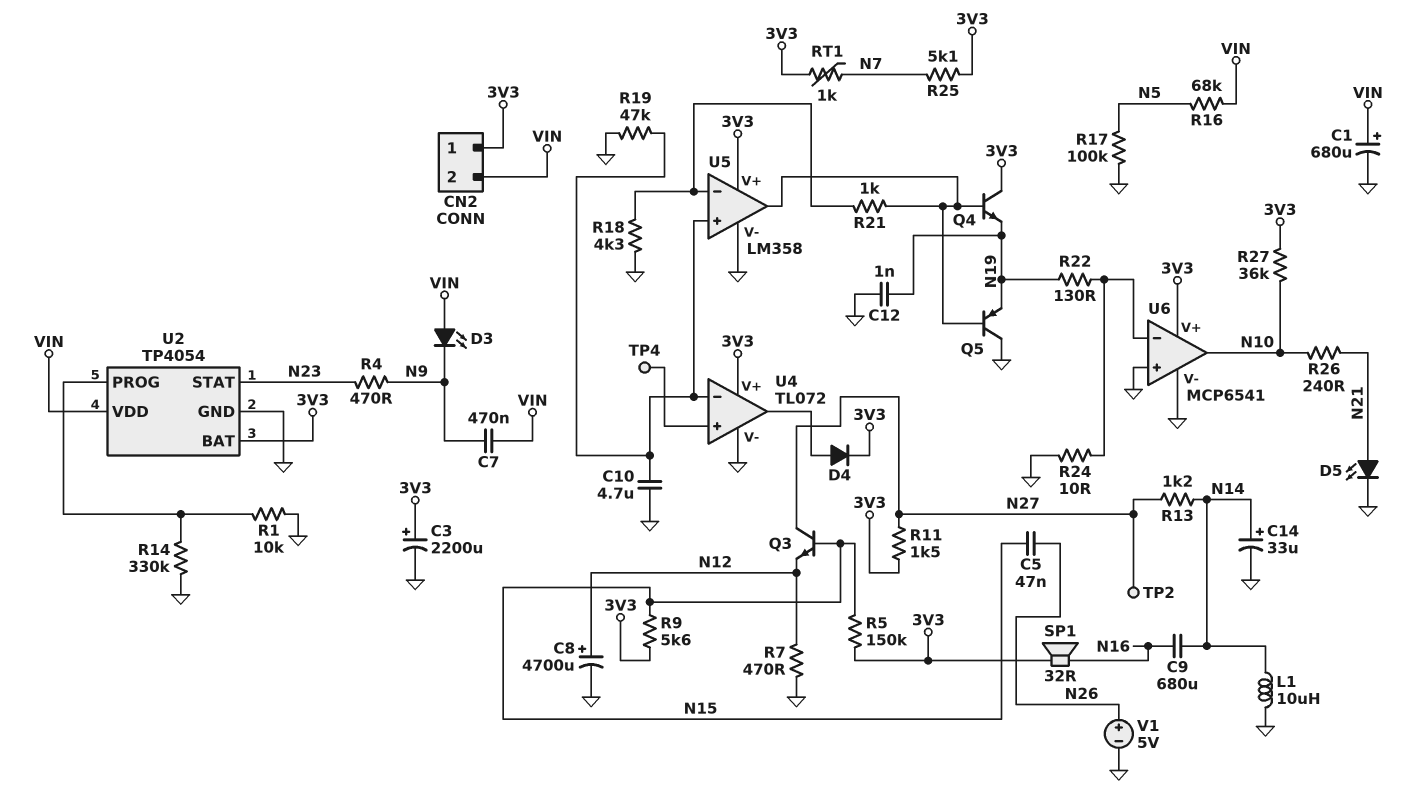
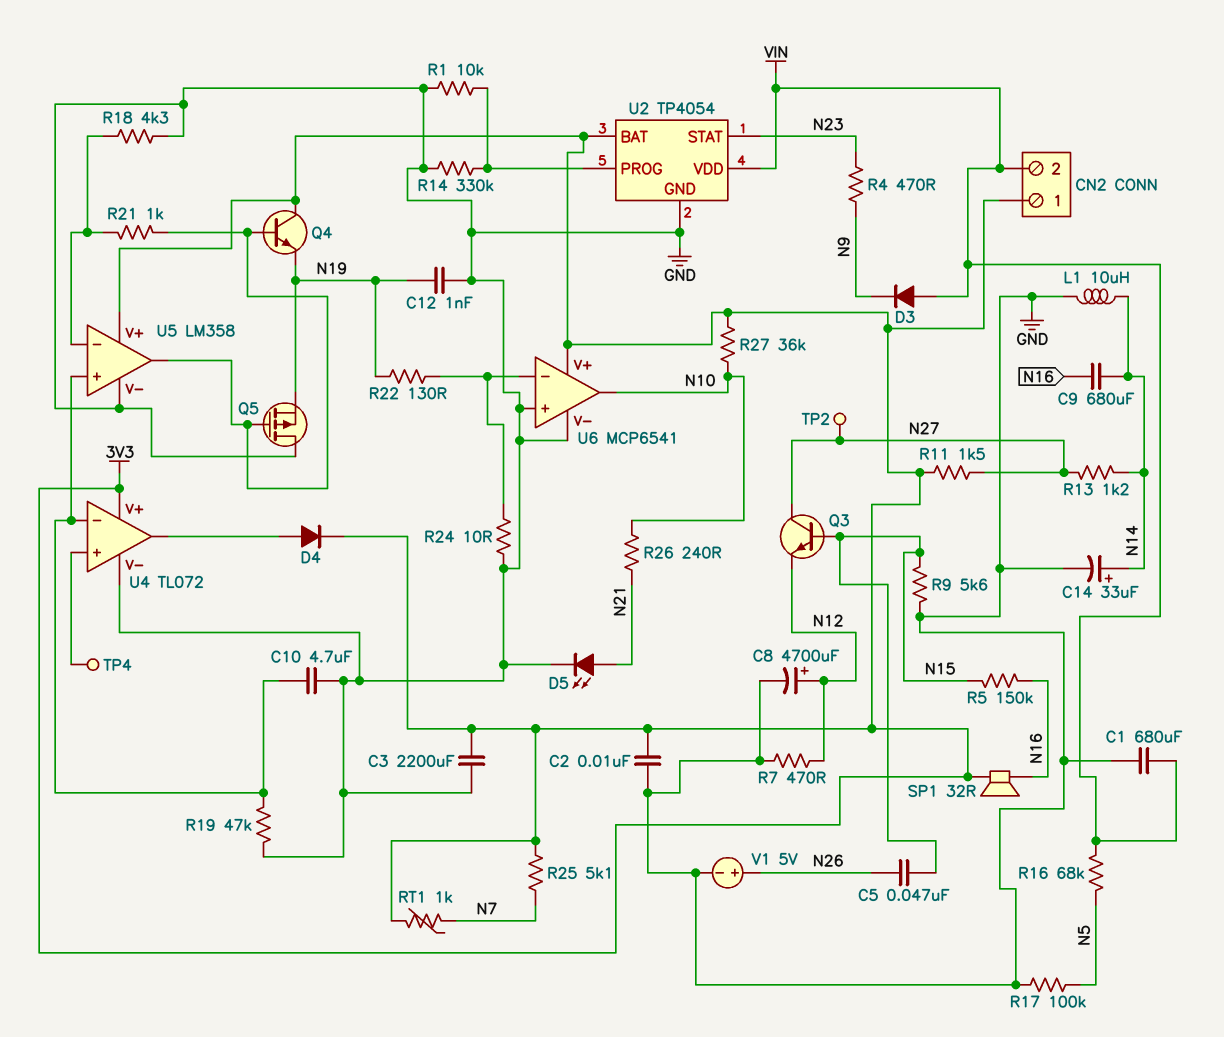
C1: 680uF (plus VIN, minus GND) -> 680uF (GND, VIN)
C2: none -> 10nF (3V3, GND)
C3: 2200uF (plus 3V3, minus GND) -> 2200uF (3V3, GND)
C7: 470nF (N9, VIN) -> none
D3: LED (A VIN, K N9) -> diode (A VIN, K N9)
Q5: PNP (B U5/out, C GND, E N19) -> PMOS (G U5/out, D GND, S N19)
R5: 150k (3V3, N15) -> 150k (N15, N16)
R9: 5.6k (3V3, N15) -> 5.6k (GND, N15)

